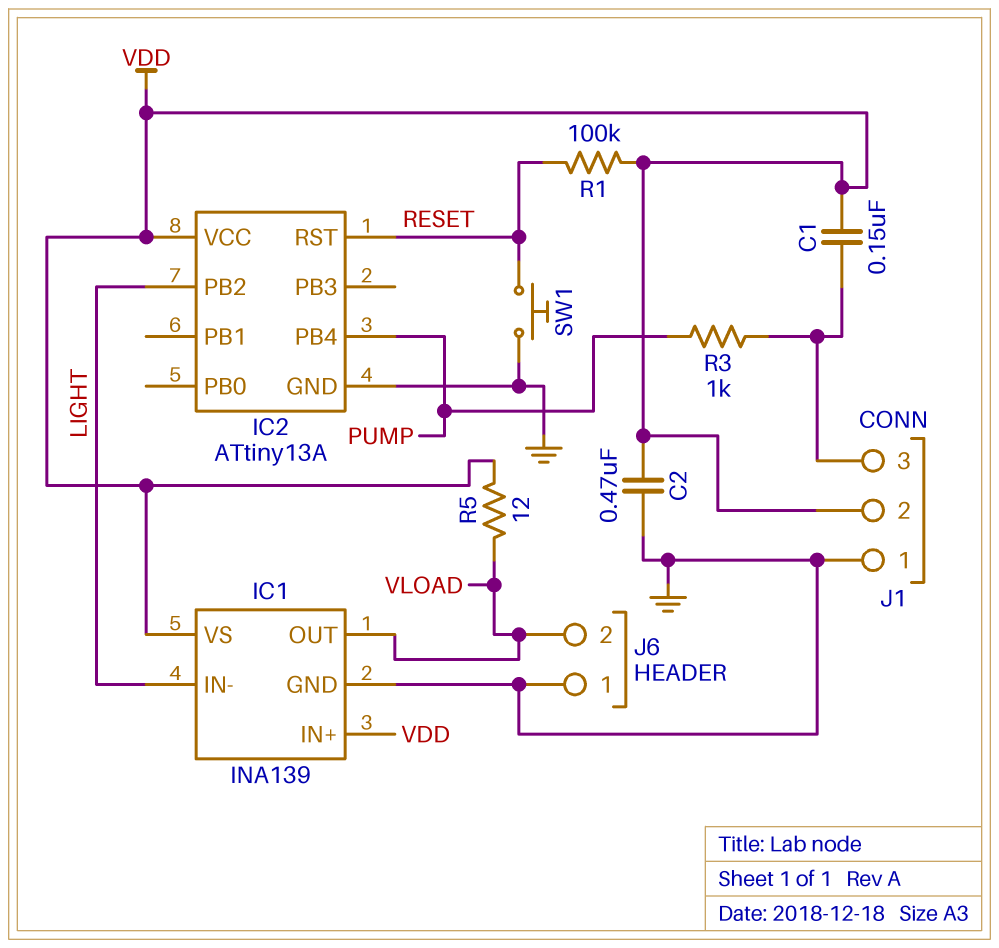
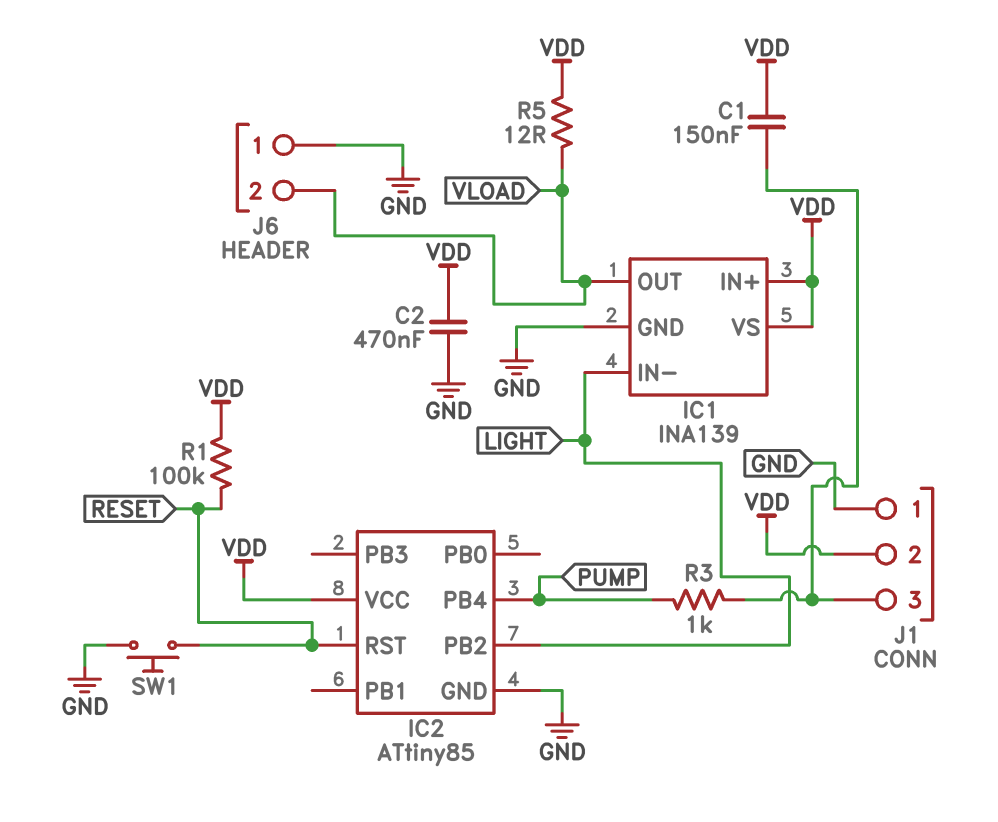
IC2: ATtiny13A -> ATtiny85

